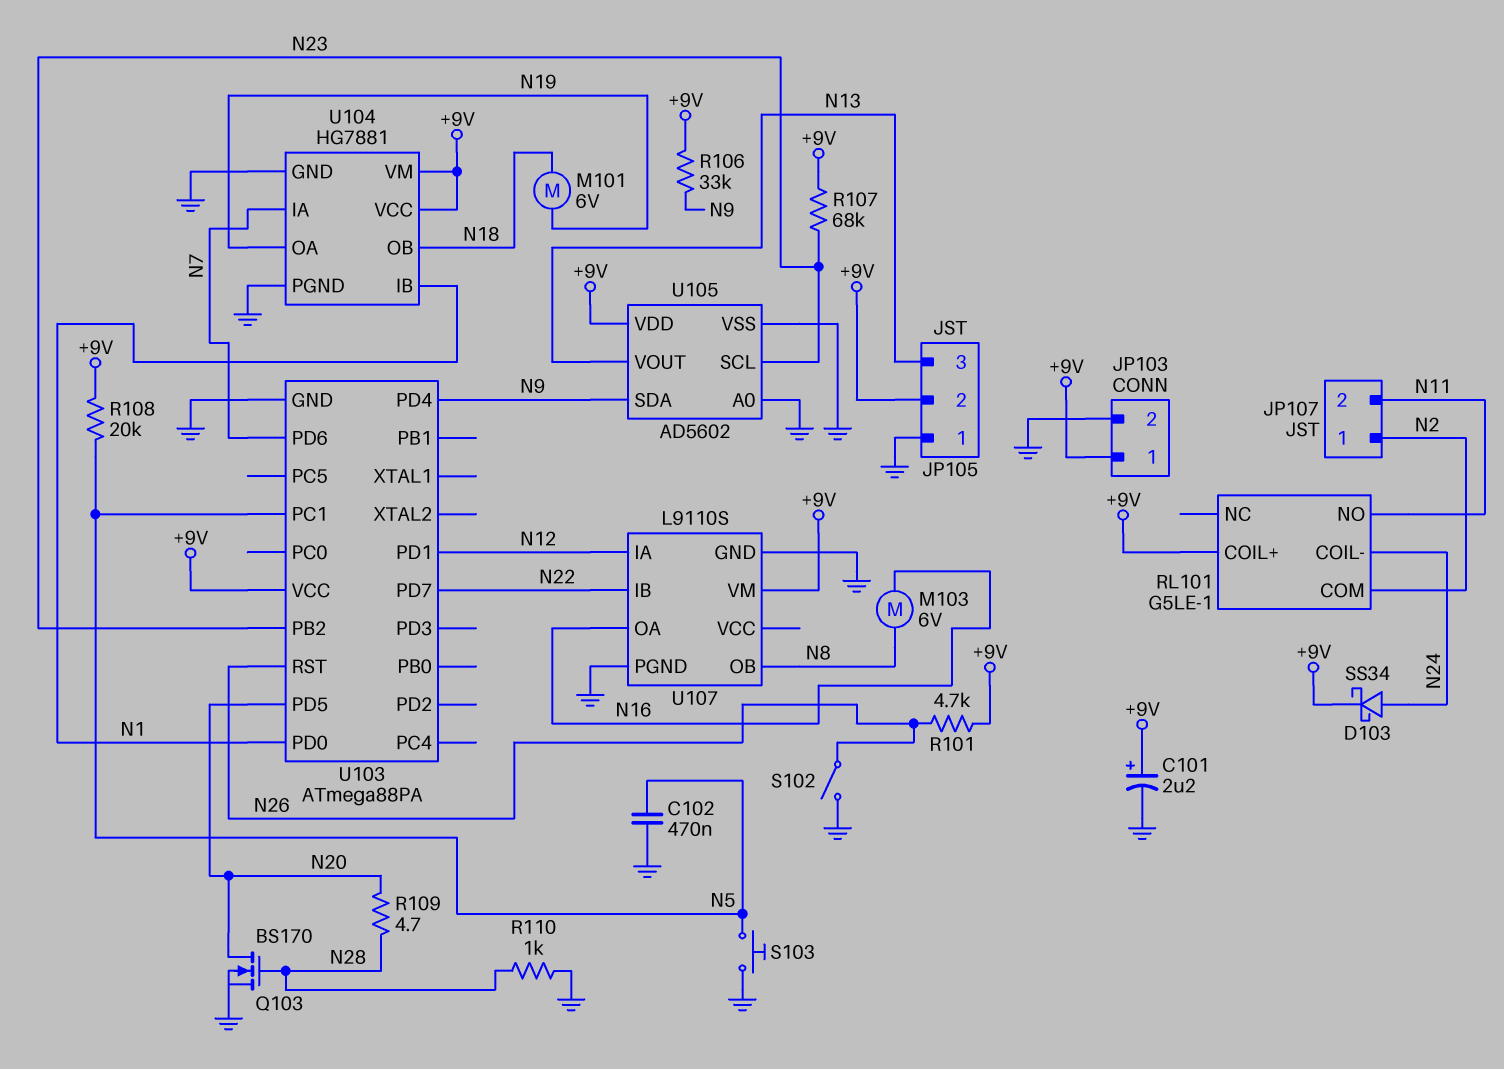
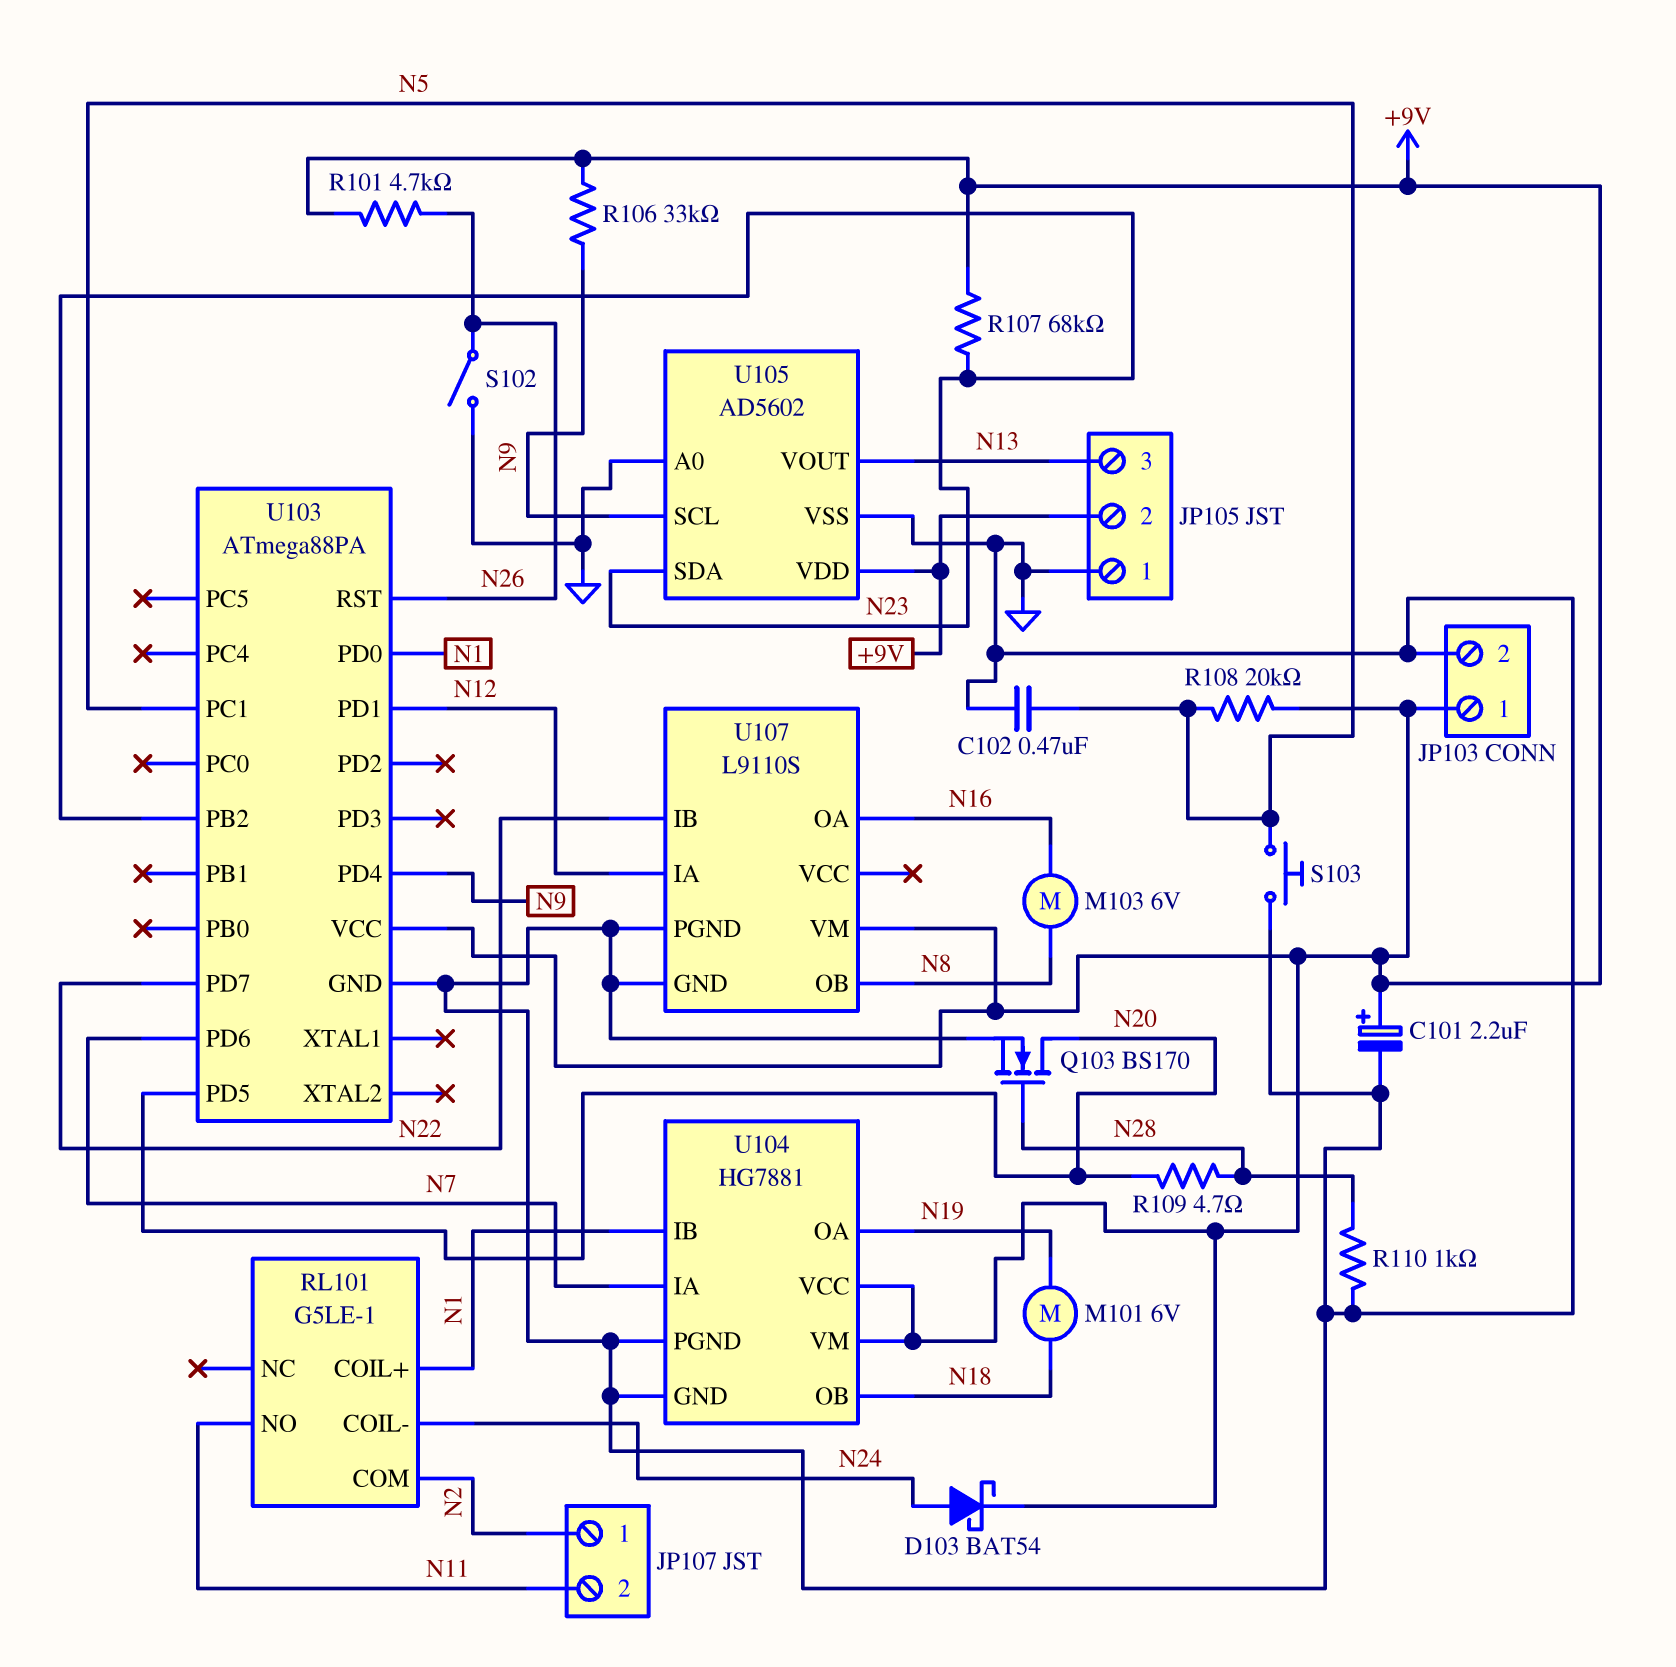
D103: schottky SS34 (A N24, K +9V) -> schottky BAT54 (A N24, K +9V)
RL101 pin COIL+: +9V -> N1
U105 pin SCL: N23 -> N9
U105 pin SDA: N9 -> N23

